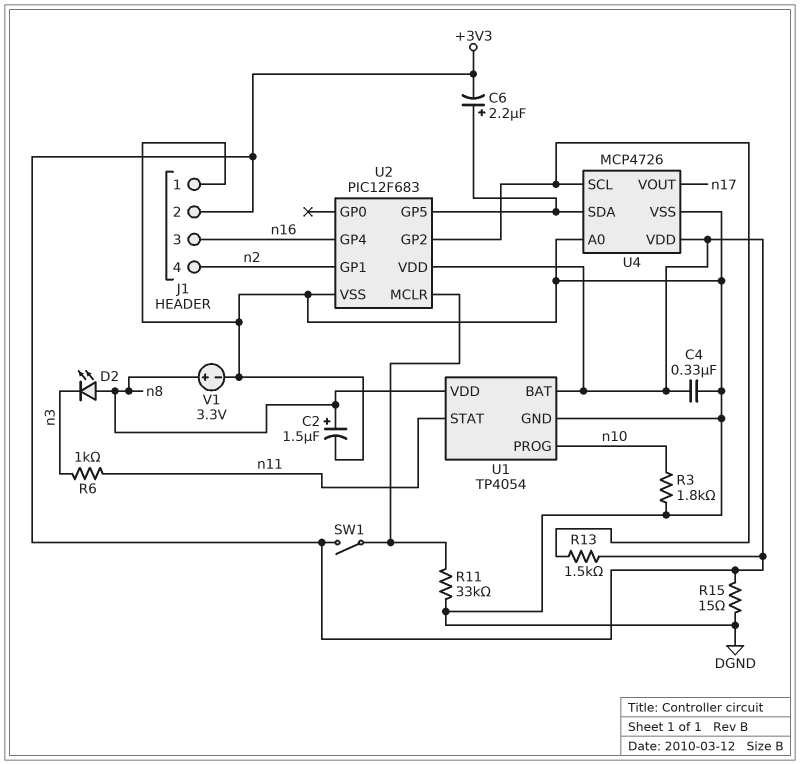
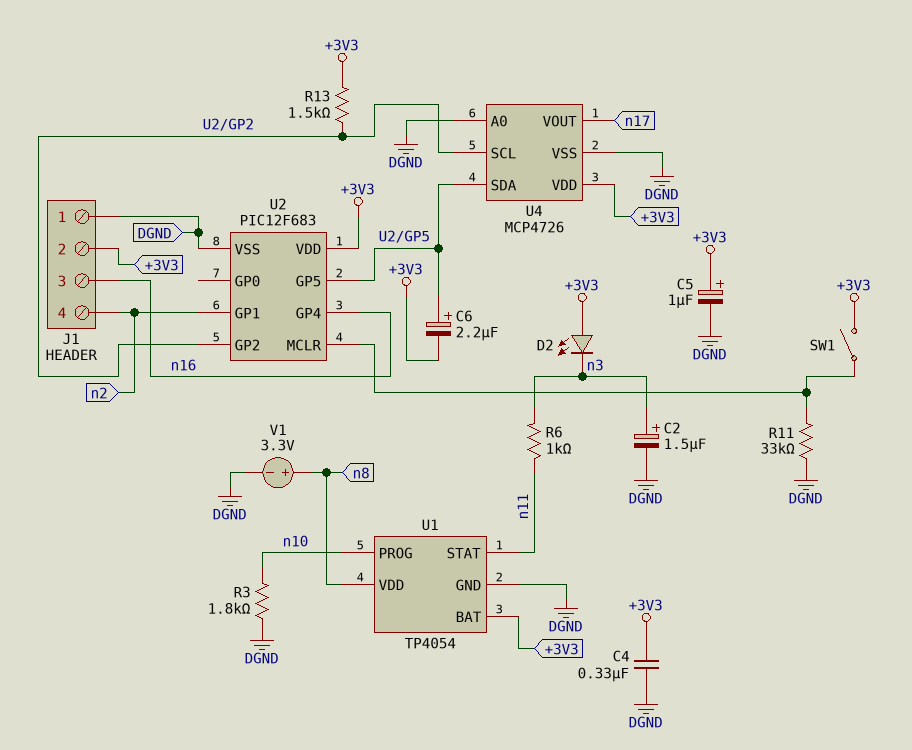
C2: 1.5uF (plus n8, minus DGND) -> 1.5uF (plus n3, minus DGND)
C5: none -> 1uF (plus +3V3, minus DGND)
D2: LED (A n8, K n3) -> LED (A +3V3, K n3)
R15: 15 (+3V3, DGND) -> none

